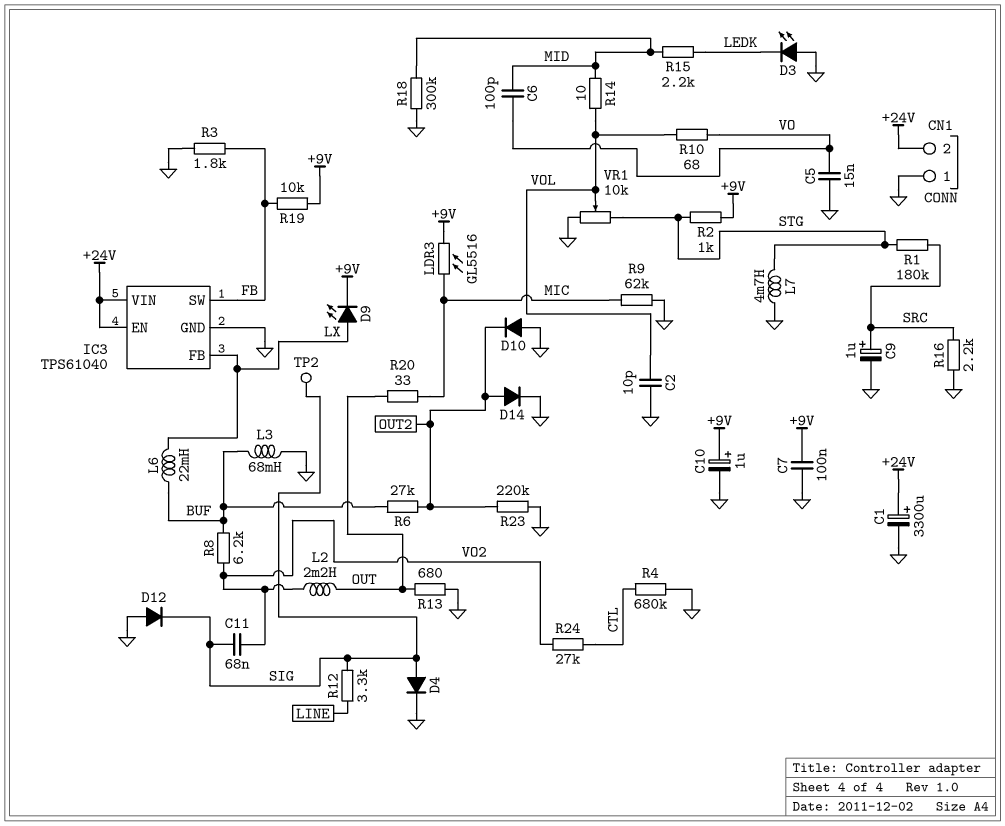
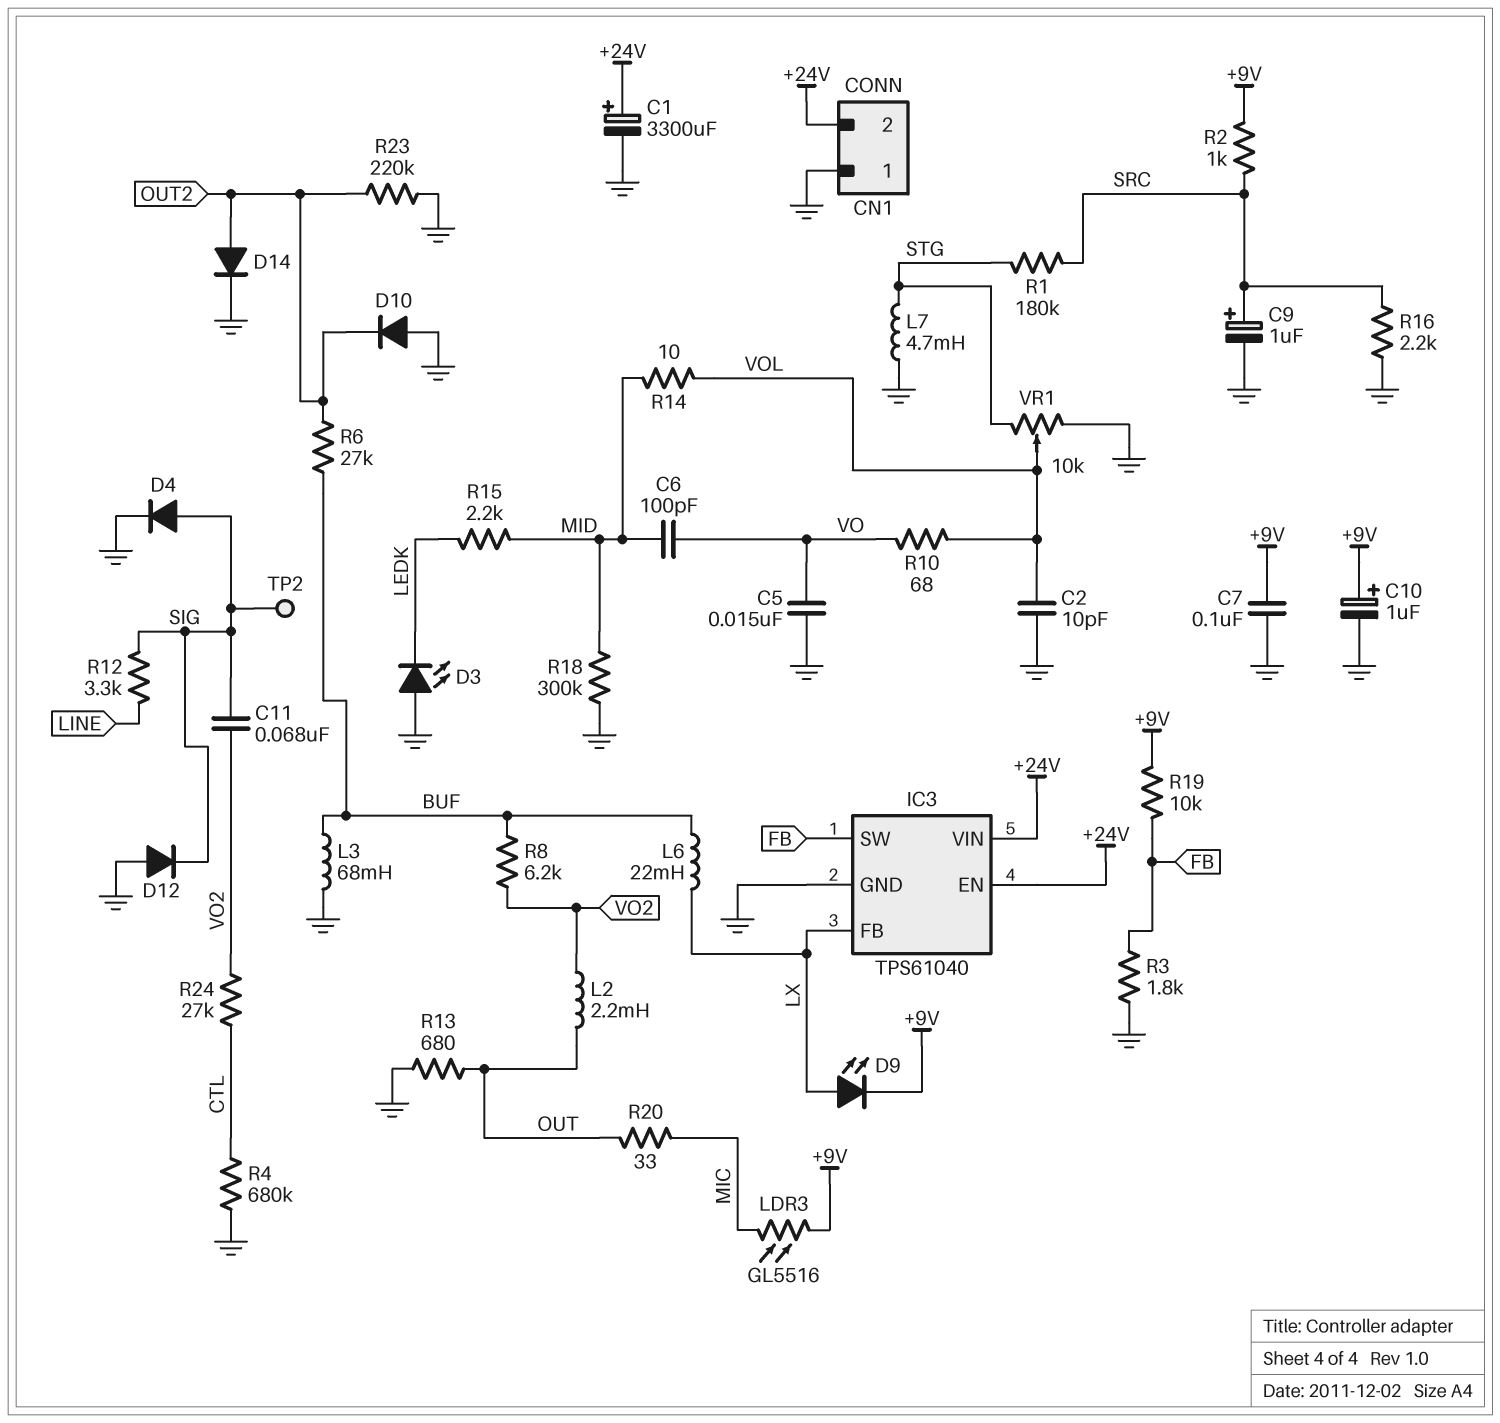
R2: 1k (+9V, STG) -> 1k (+9V, SRC)
R9: 62k (GND, MIC) -> none

